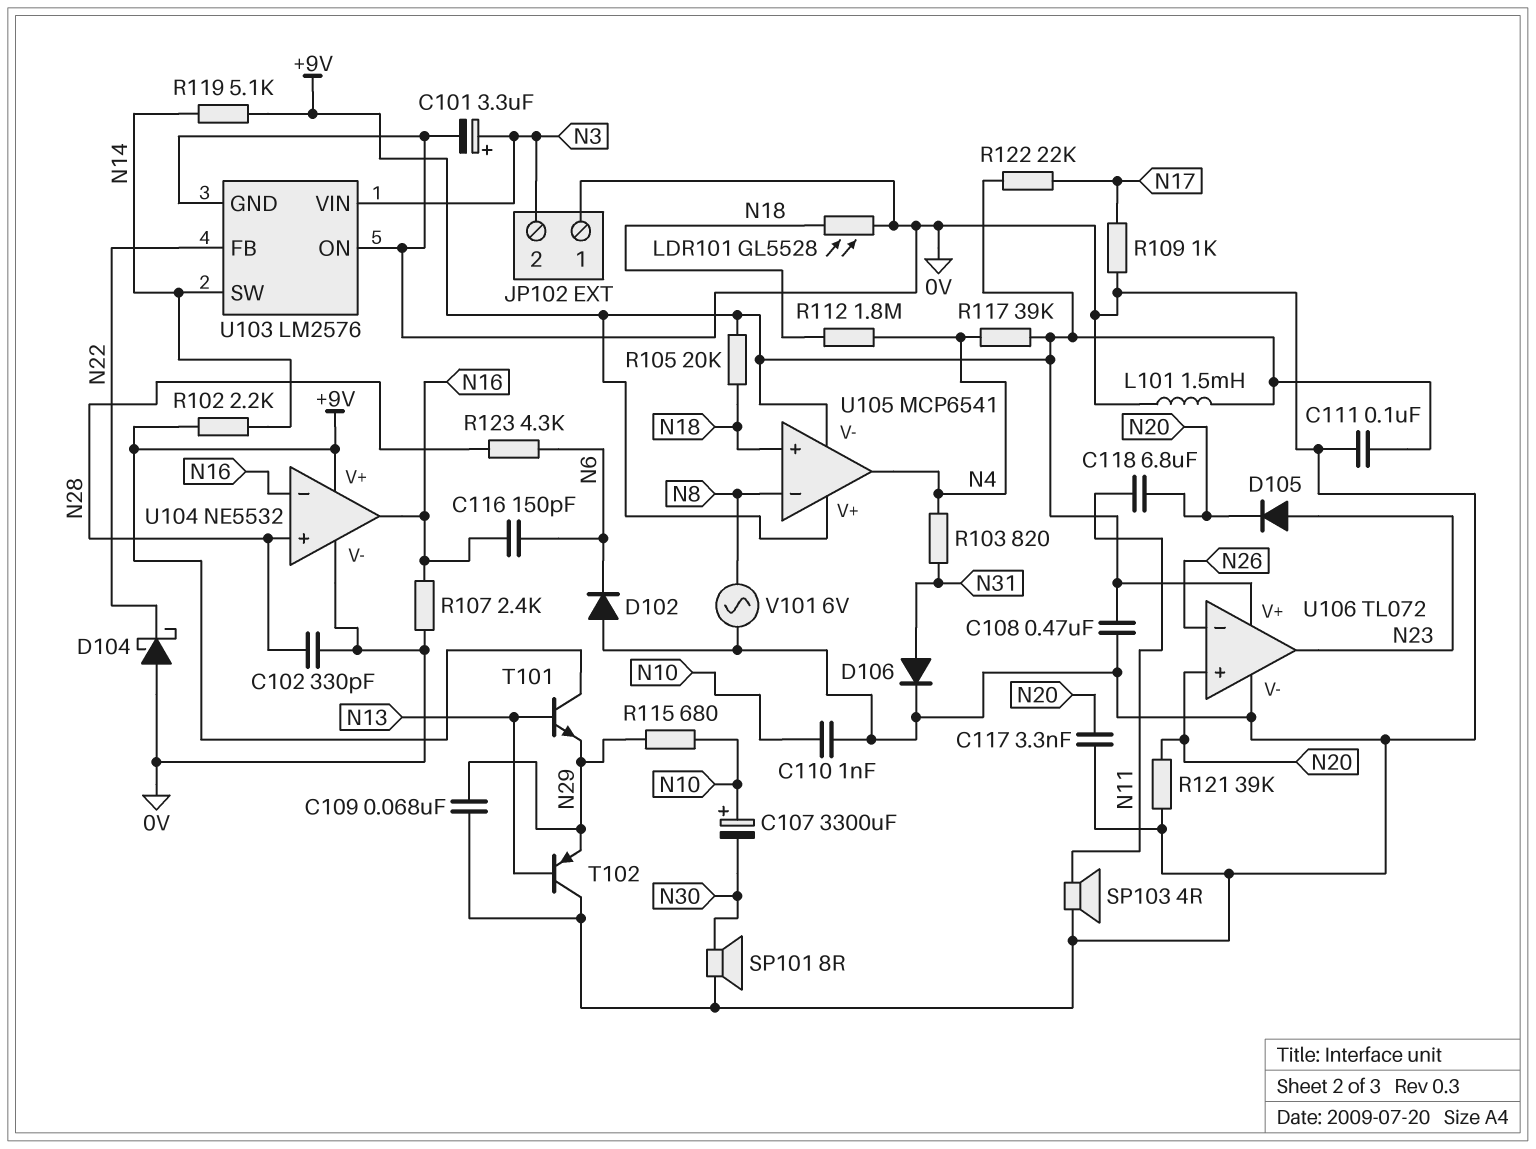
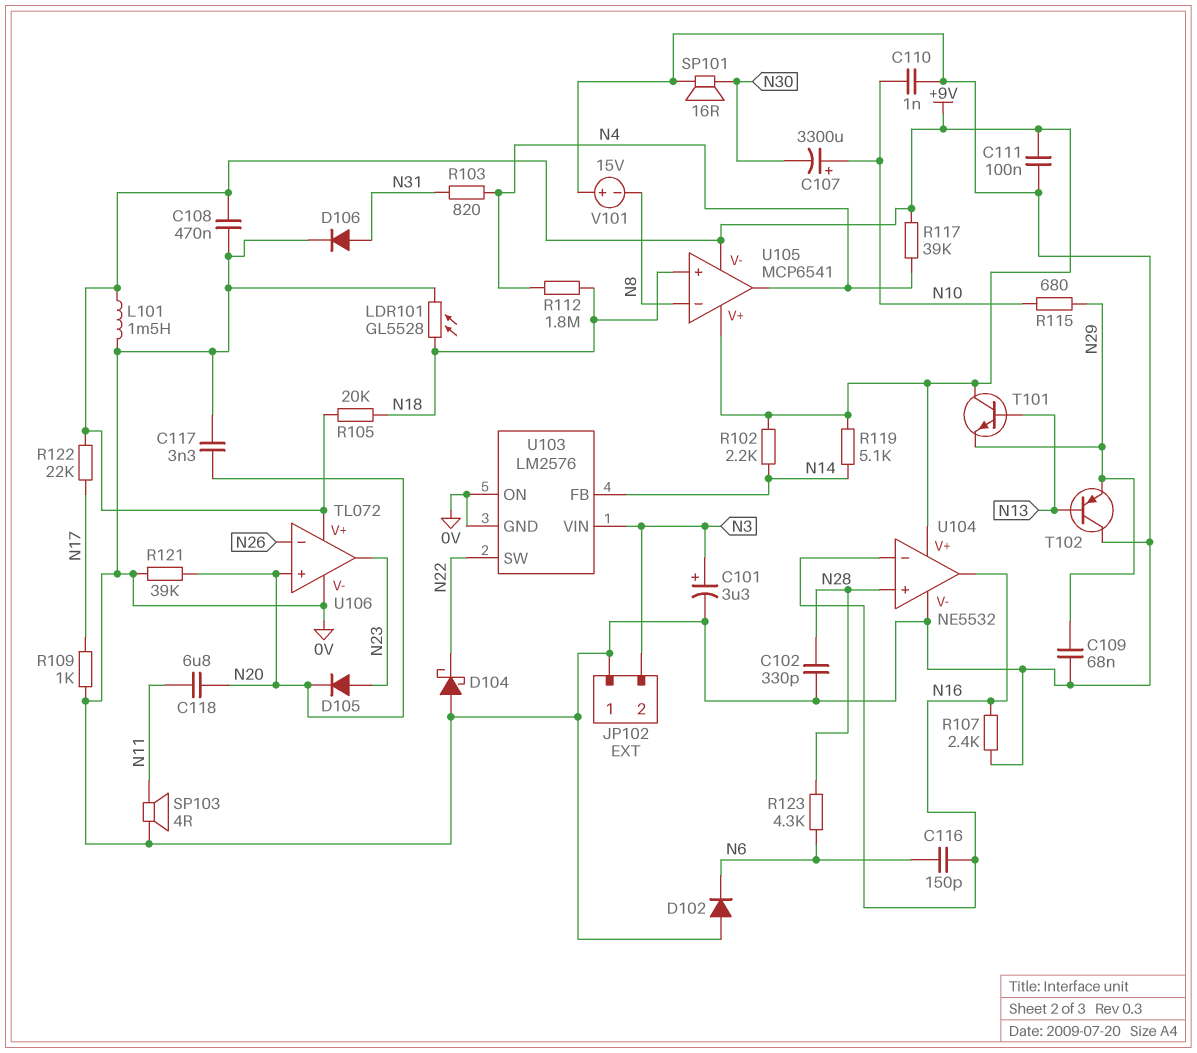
SP101: speaker 8R (0V, N30) -> speaker 16R (0V, N30)
U103 pin FB: N22 -> N14
U103 pin SW: N14 -> N22
V101: AC 6V (0V, N8) -> 15V (plus 0V, minus N8)

